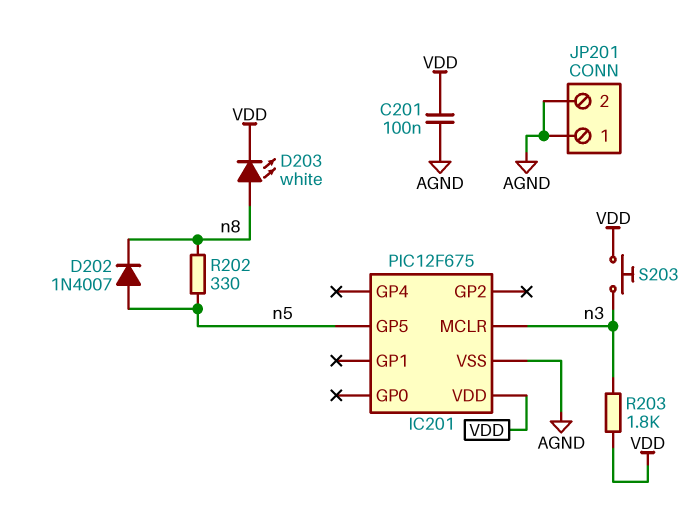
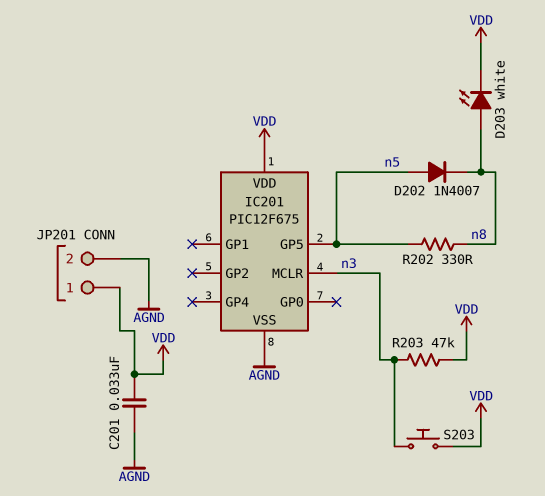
C201: 100nF (AGND, VDD) -> 33nF (AGND, VDD)
JP201 pin 1: AGND -> VDD
R203: 1.8k (VDD, n3) -> 47k (VDD, n3)

